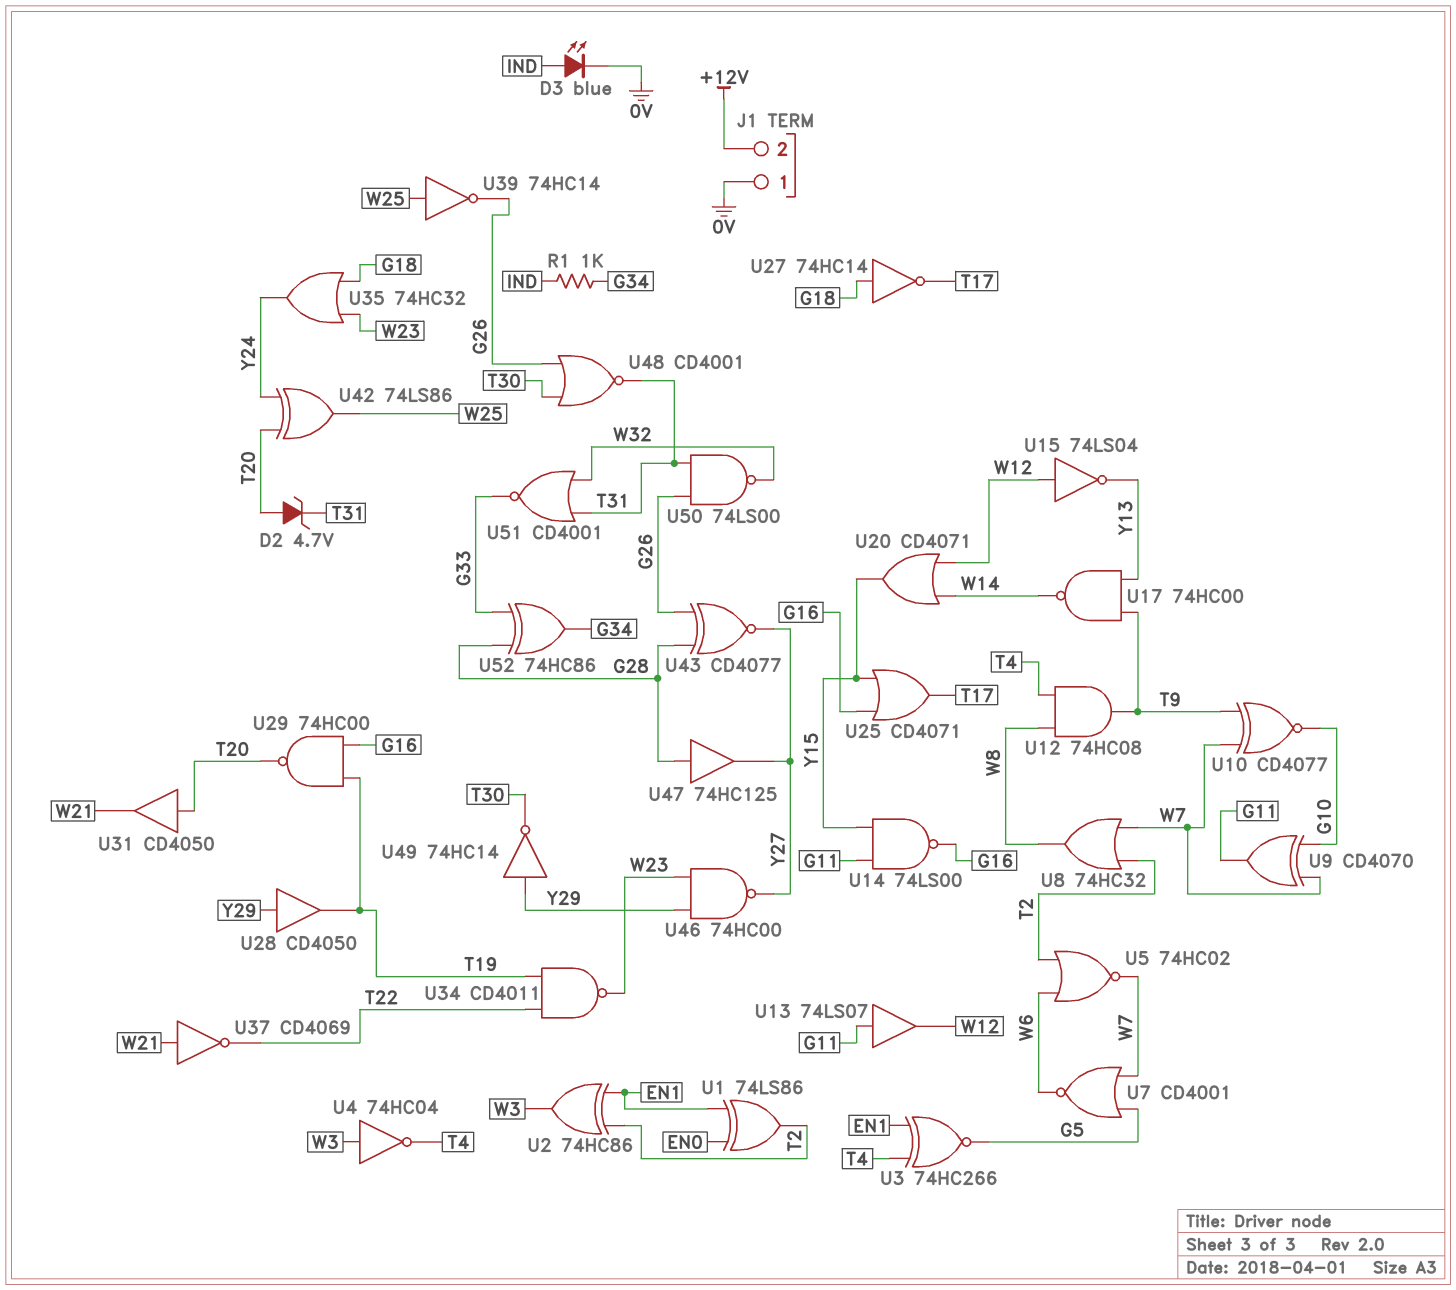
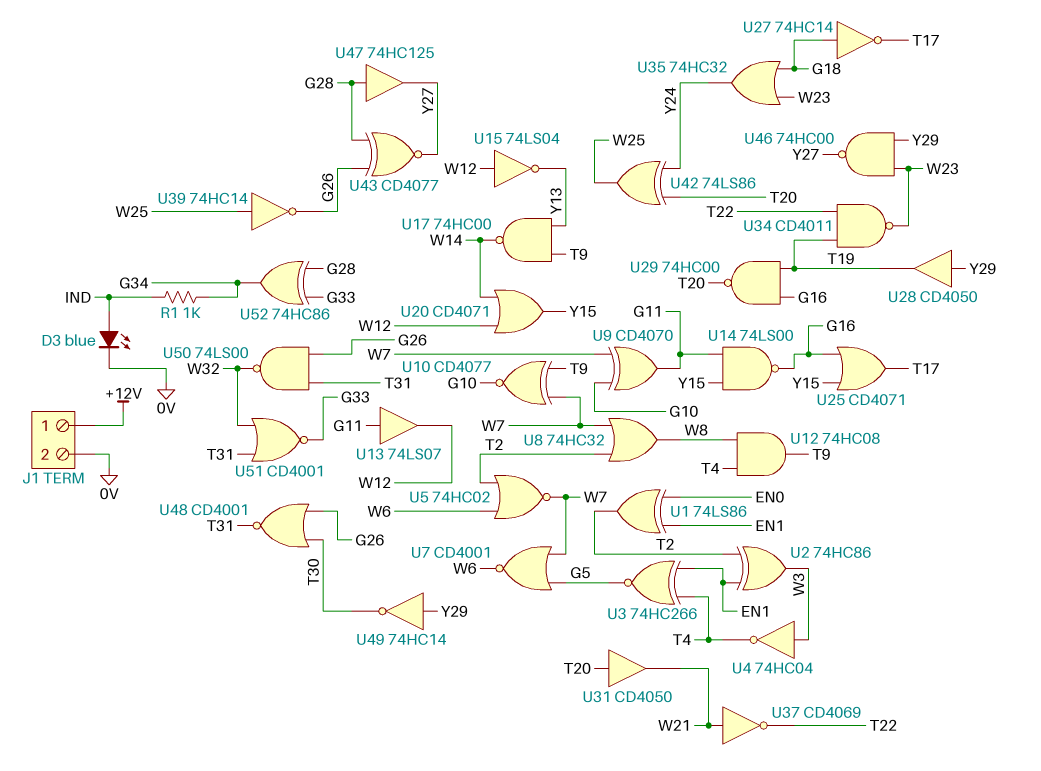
D2: zener 4.7V (A T20, K T31) -> none
J1 pin 1: 0V -> +12V
J1 pin 2: +12V -> 0V

